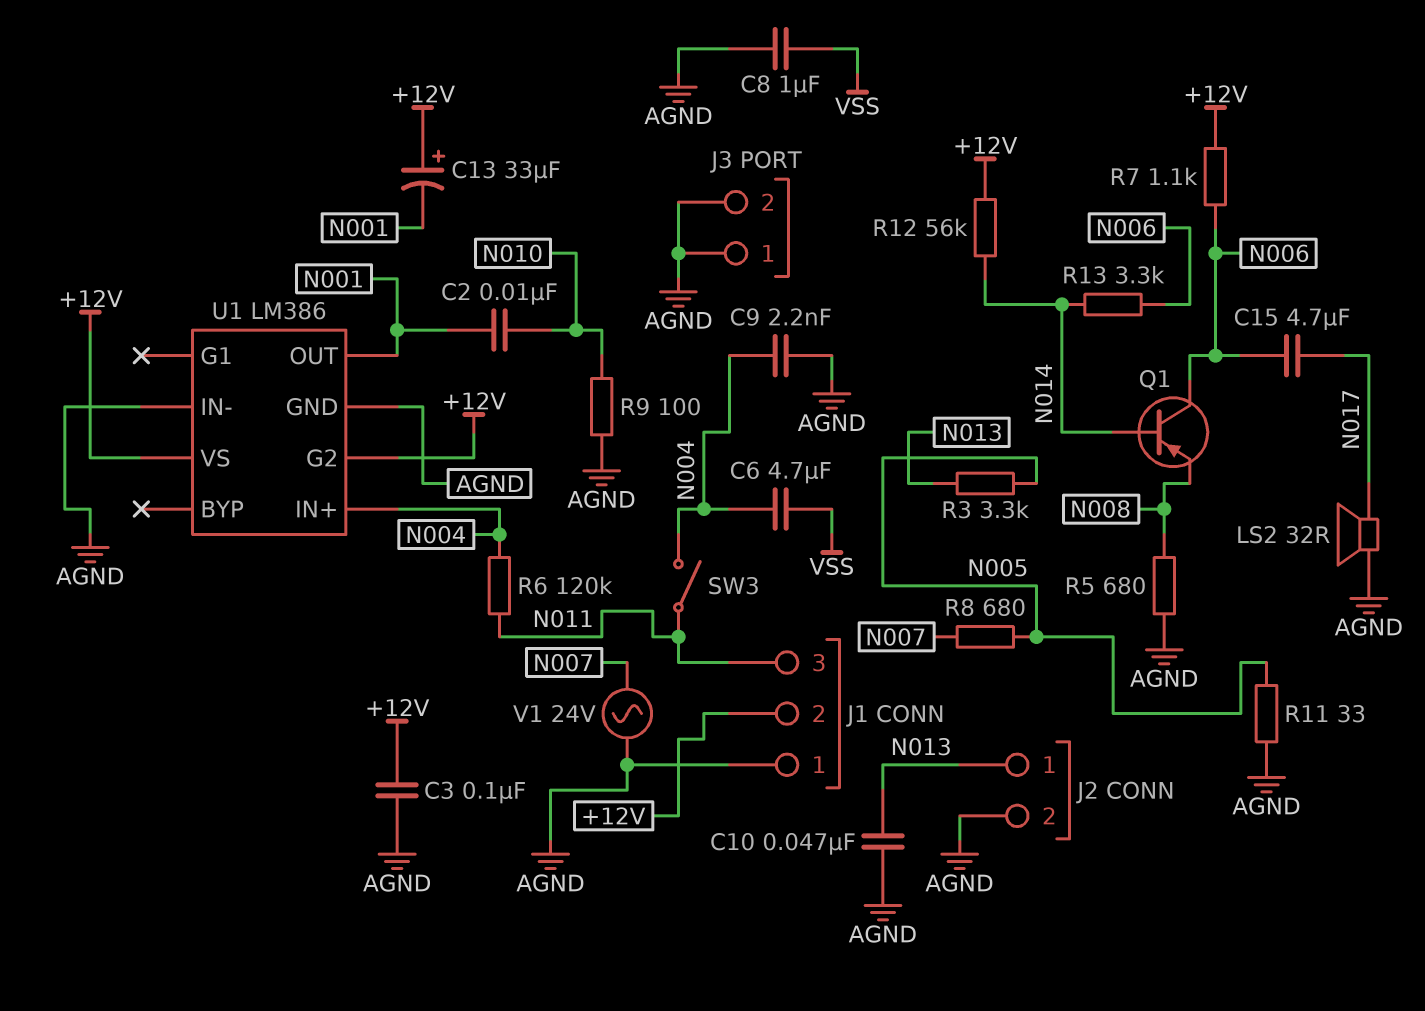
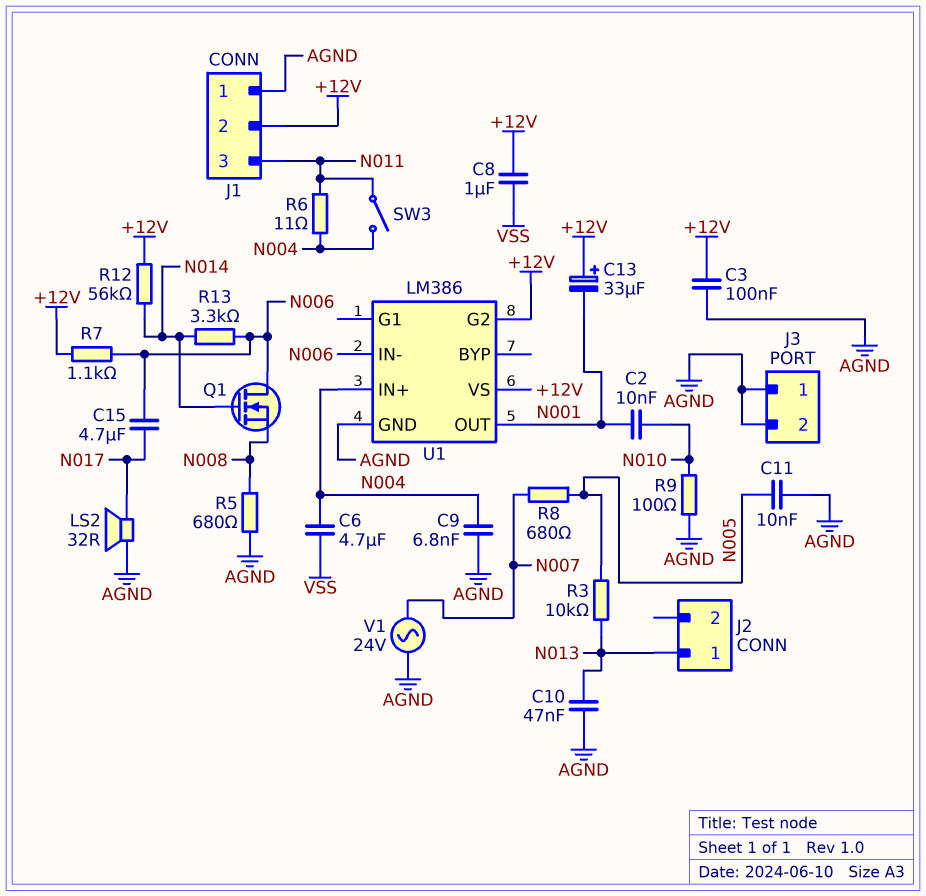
C8: 1uF (AGND, VSS) -> 1uF (+12V, VSS)
C9: 2.2nF (AGND, N004) -> 6.8nF (AGND, N004)
C11: none -> 10nF (AGND, N005)
J2 pin 2: AGND -> none
Q1: PNP (B N014, C N006, E N008) -> NMOS (G N014, D N006, S N008)
R3: 3.3k (N005, N013) -> 10k (N005, N013)
R6: 120k (N004, N011) -> 11 (N004, N011)
R11: 33 (AGND, N005) -> none
U1 pin IN-: AGND -> N006

